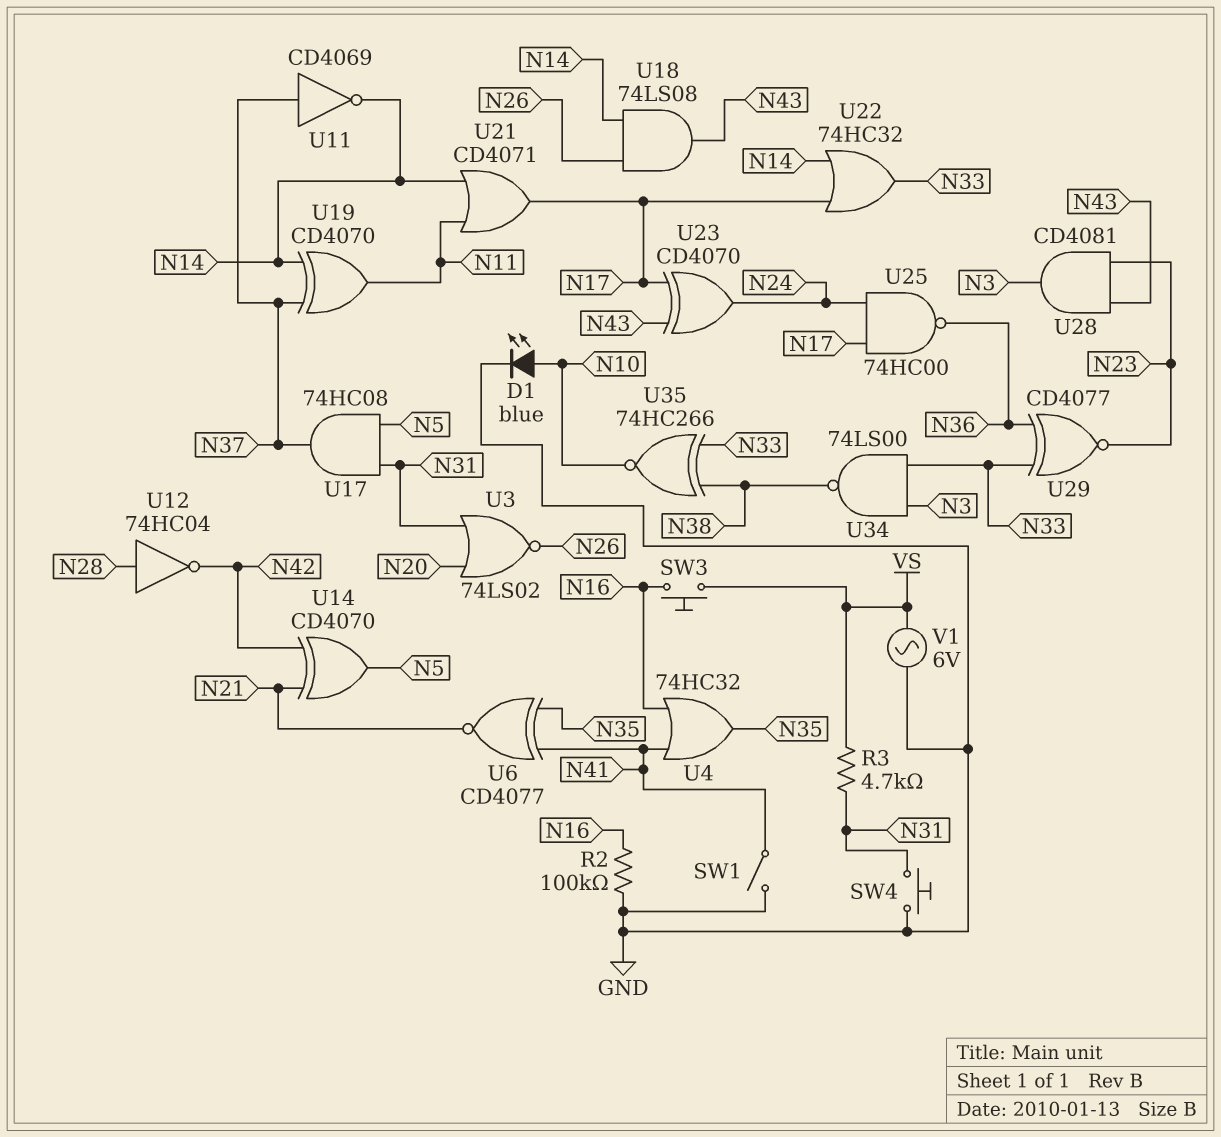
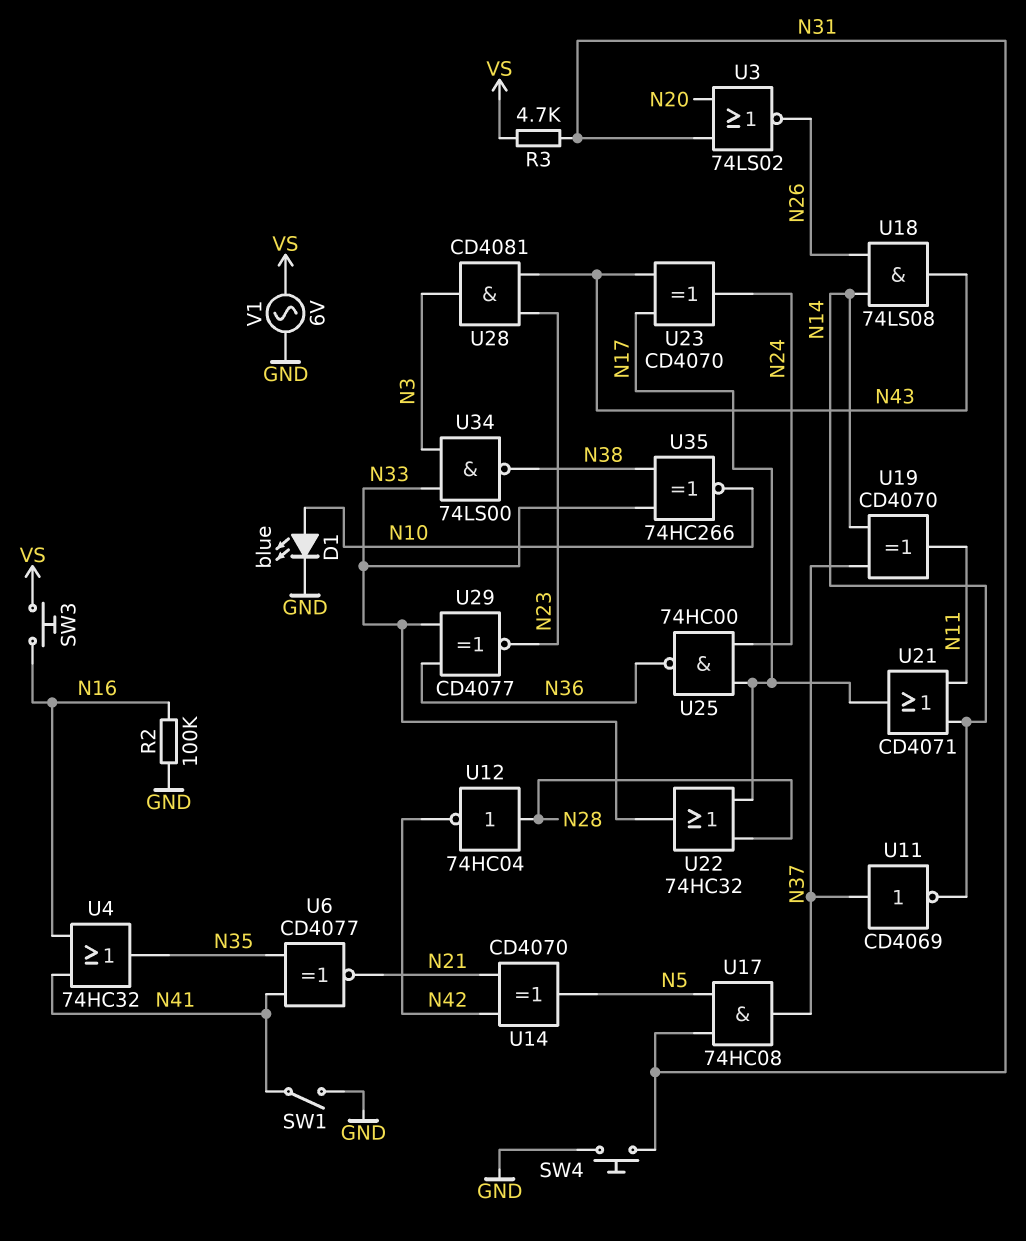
U22: OR 74HC32 (in N14, in N17, out N33) -> OR 74HC32 (in N17, in N28, out N33)

